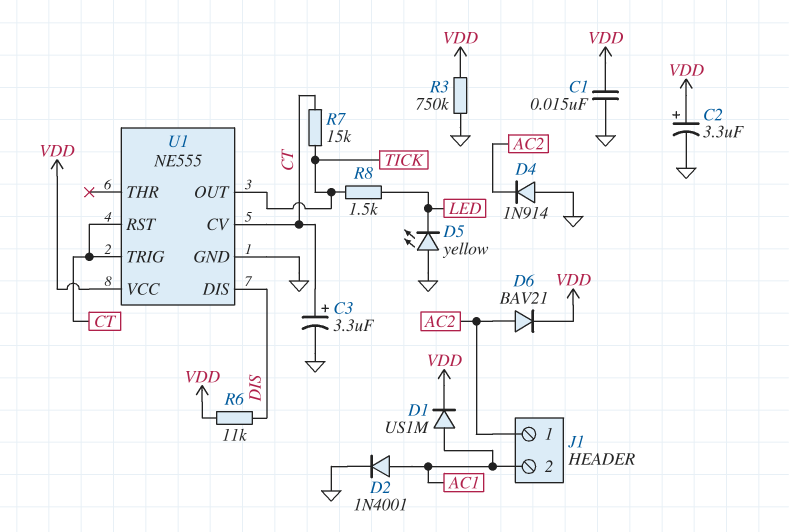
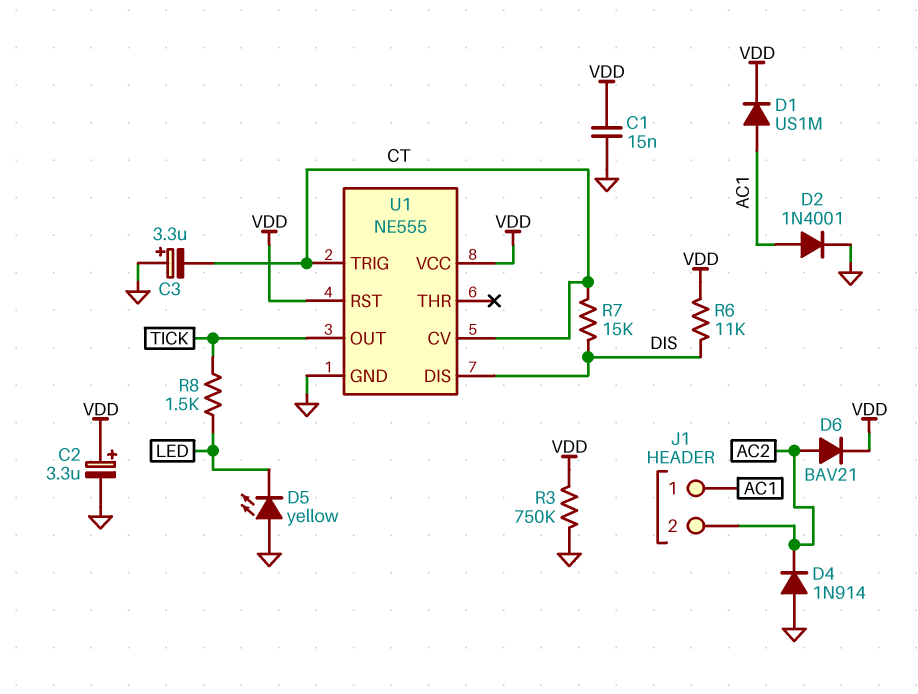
C3: 3.3uF (plus CT, minus GND) -> 3.3uF (plus GND, minus CT)
J1 pin 1: AC2 -> AC1
J1 pin 2: AC1 -> AC2
R7: 15k (CT, TICK) -> 15k (CT, DIS)
U1 pin RST: CT -> VDD

